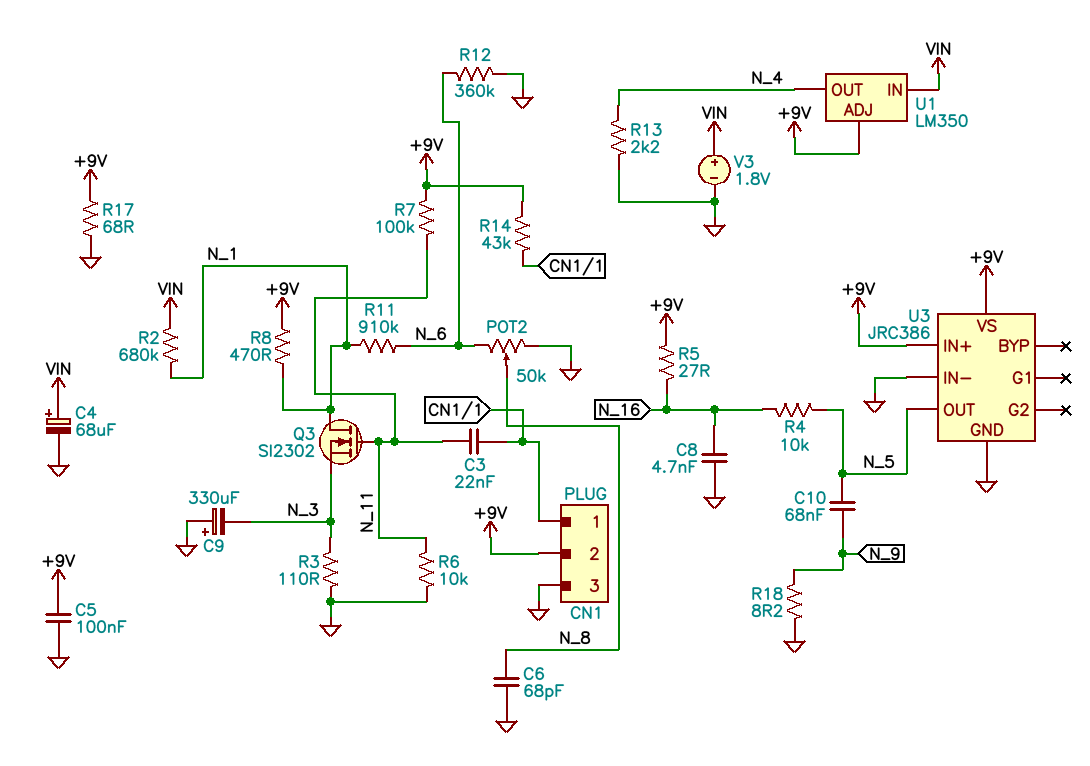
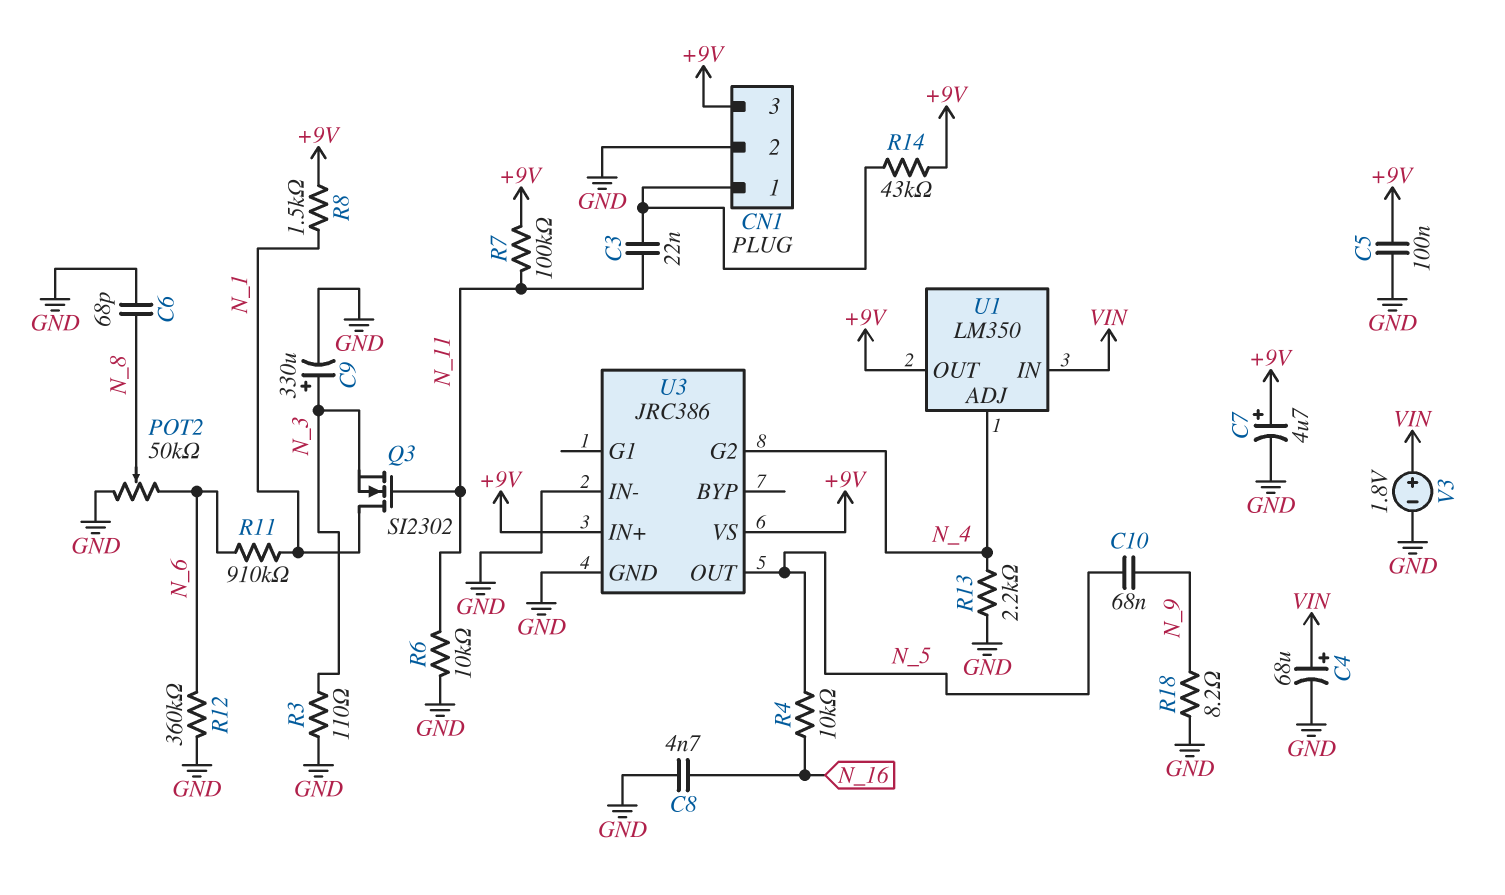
C7: none -> 4.7uF (plus +9V, minus GND)
C9: 330uF (plus GND, minus N_3) -> 330uF (plus N_3, minus GND)
CN1 pin 2: +9V -> GND
CN1 pin 3: GND -> +9V
R2: 680k (N_1, VIN) -> none
R5: 27 (+9V, N_16) -> none
R8: 470 (+9V, N_1) -> 1.5k (+9V, N_1)
R17: 68 (+9V, GND) -> none
U1 pin ADJ: +9V -> N_4
U1 pin OUT: N_4 -> +9V
U3 pin G2: none -> N_4

